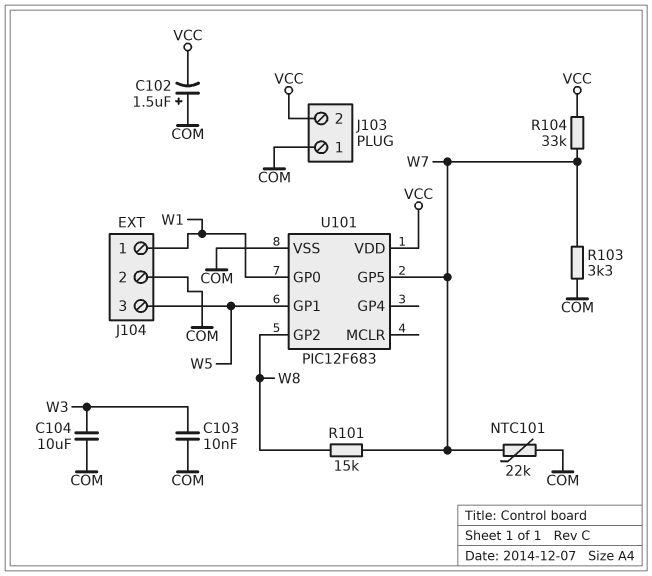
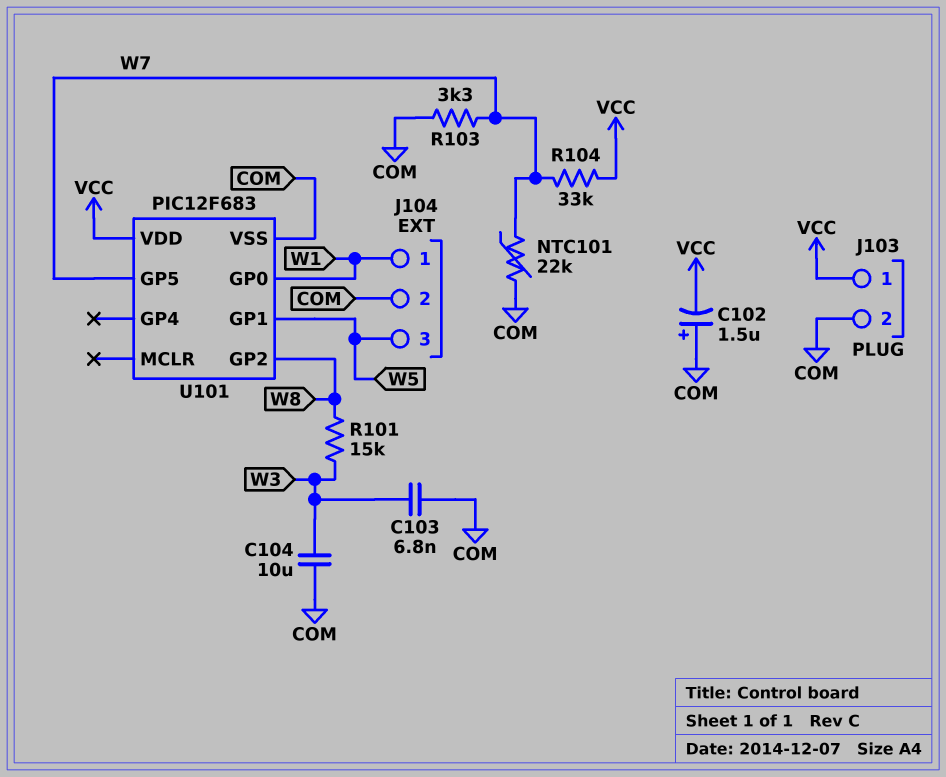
C103: 10nF (COM, W3) -> 6.8nF (COM, W3)
J103 pin 1: COM -> VCC
J103 pin 2: VCC -> COM
R101: 15k (W7, W8) -> 15k (W3, W8)

